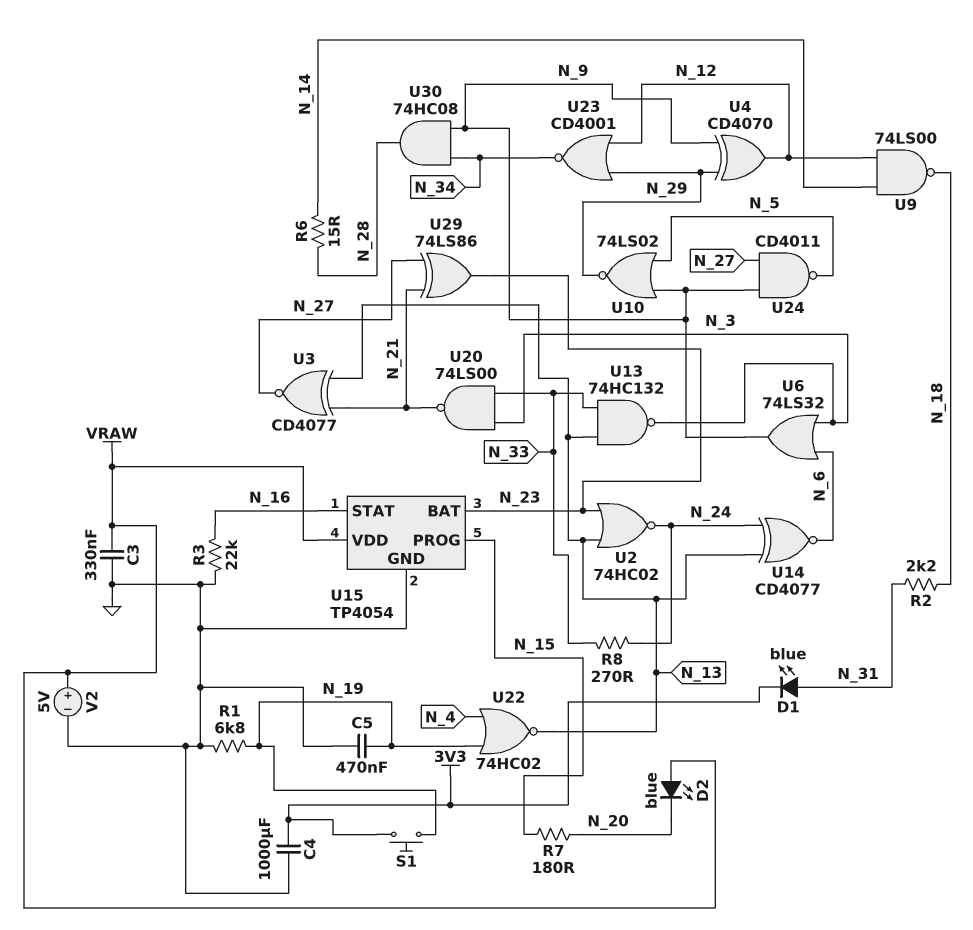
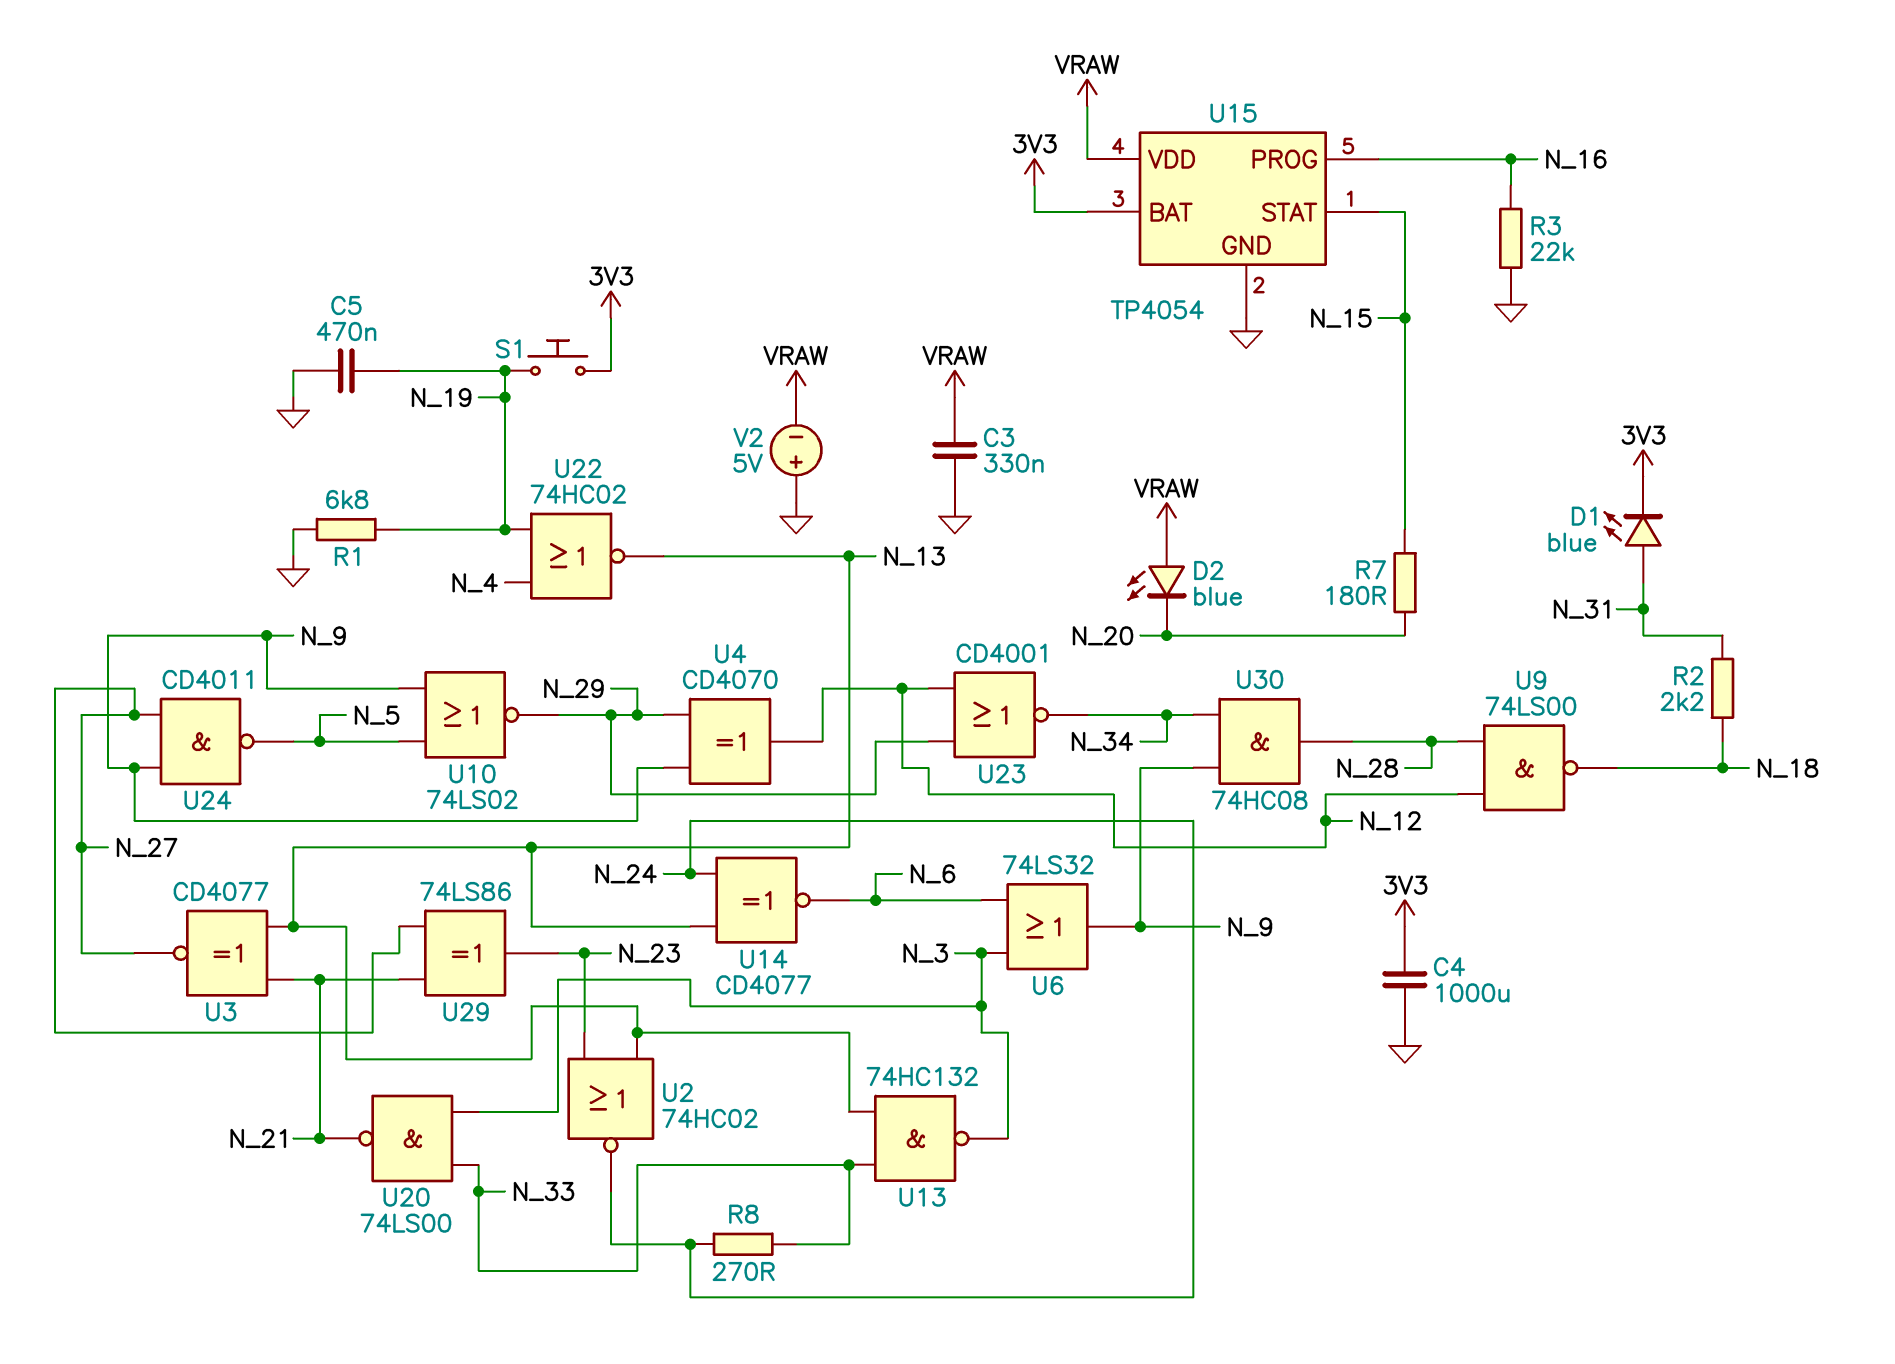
R6: 15 (N_14, N_28) -> none
U9: NAND 74LS00 (in N_12, in N_14, out N_18) -> NAND 74LS00 (in N_12, in N_28, out N_18)
U15 pin BAT: N_23 -> 3V3
U15 pin PROG: N_15 -> N_16
U15 pin STAT: N_16 -> N_15
V2: 5V (plus VRAW, minus GND) -> 5V (plus GND, minus VRAW)

